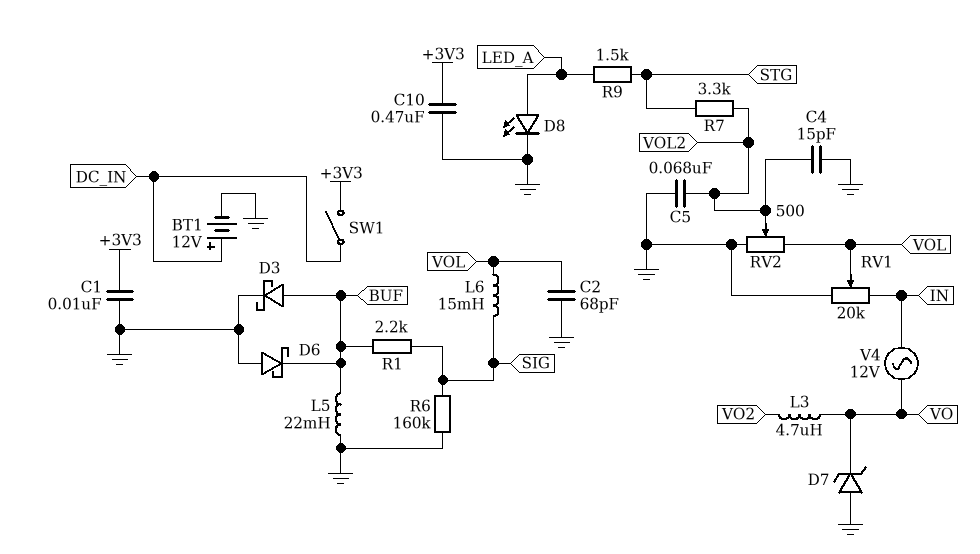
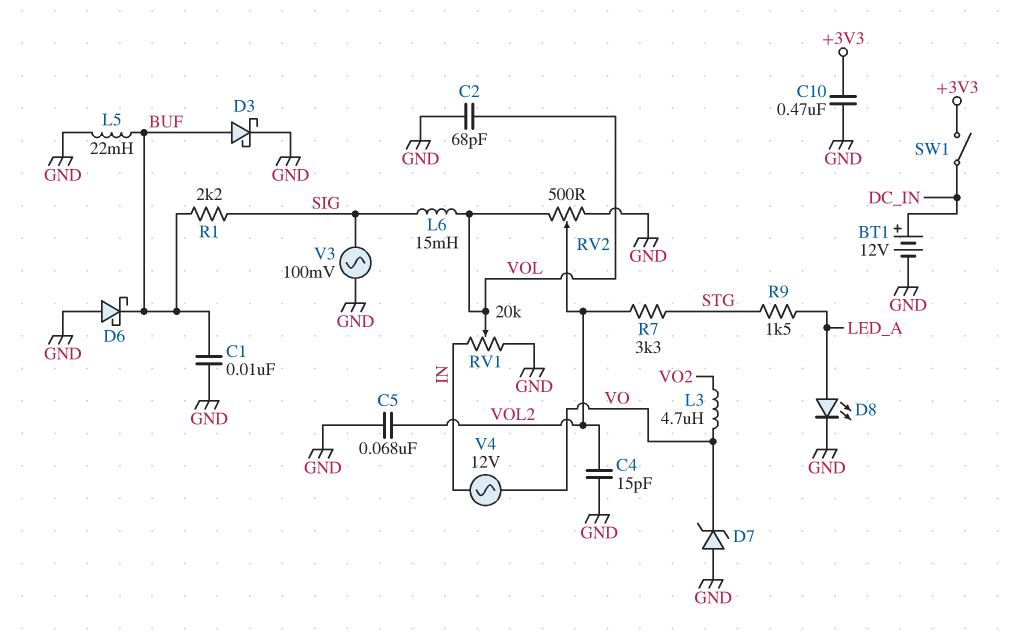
C1: 10nF (+3V3, GND) -> 10nF (BUF, GND)
R6: 160k (GND, SIG) -> none
V3: none -> AC 100mV (GND, SIG)

